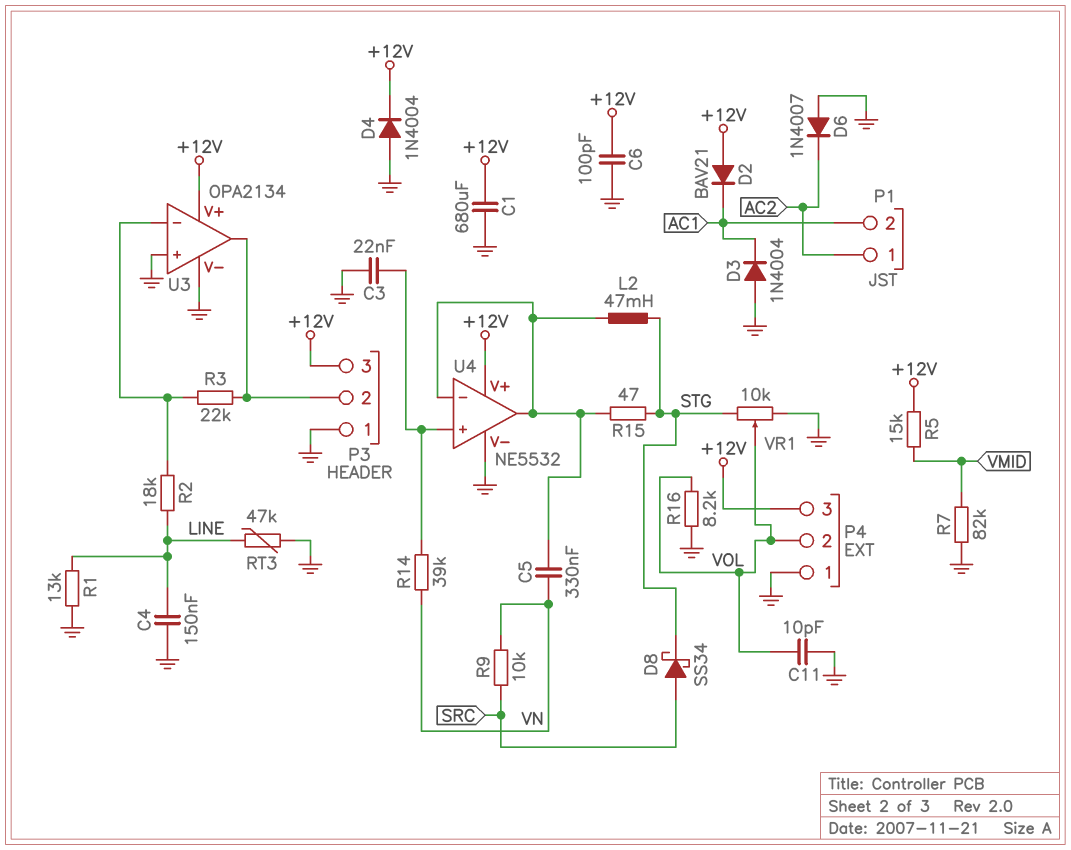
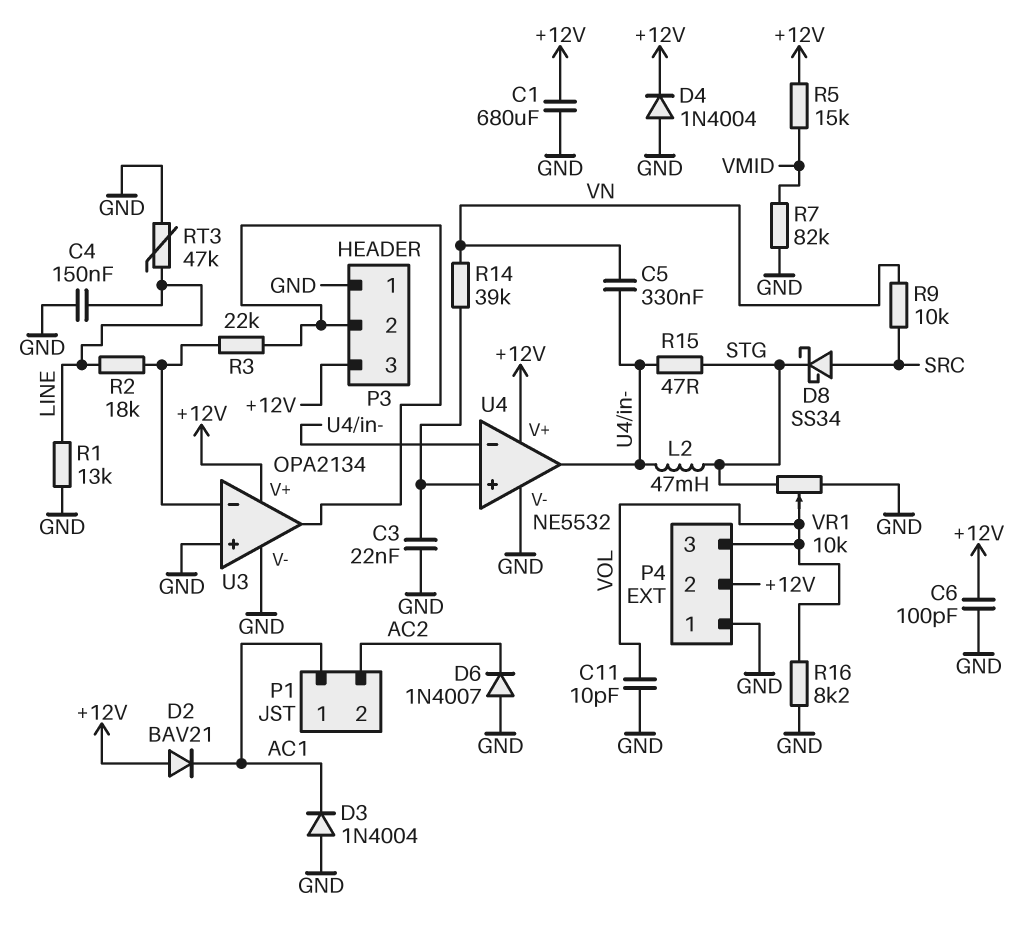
P1 pin 1: AC2 -> AC1
P1 pin 2: AC1 -> AC2
P4 pin 2: VOL -> +12V
P4 pin 3: +12V -> VOL

